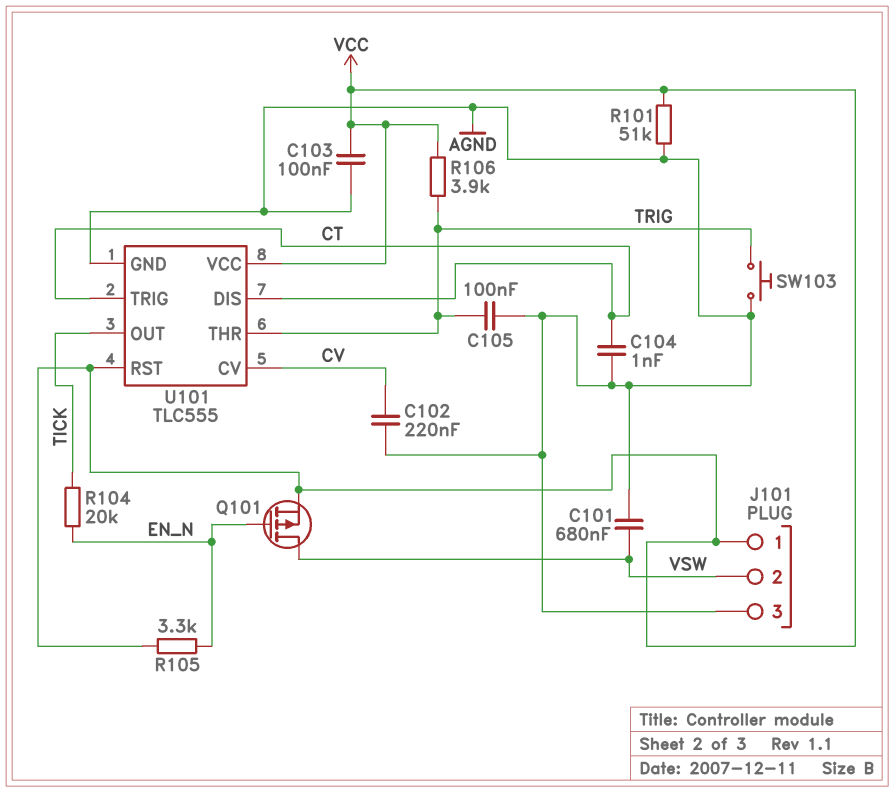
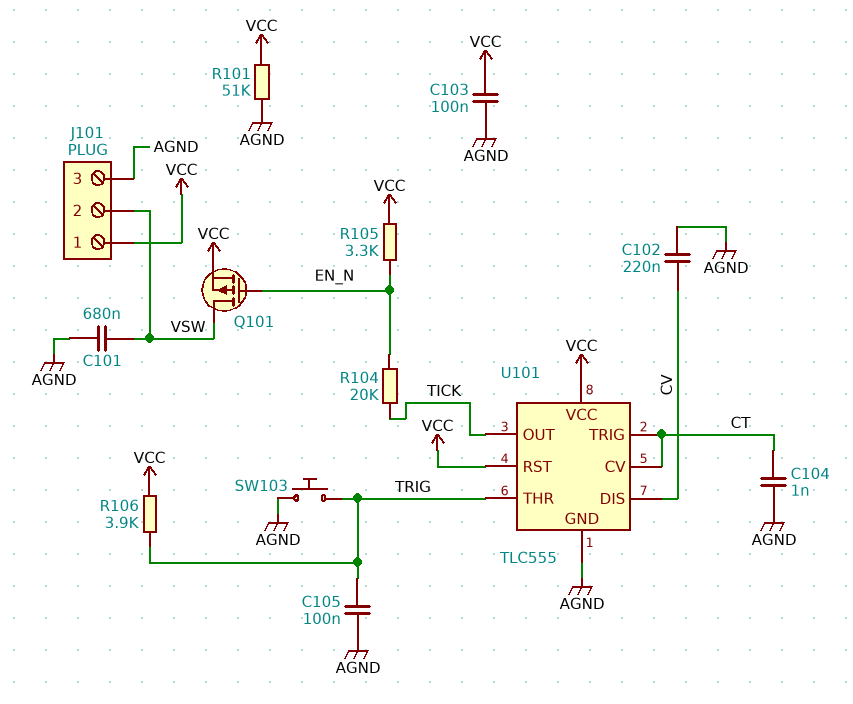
U101 pin CV: CV -> CT
U101 pin DIS: CT -> CV

